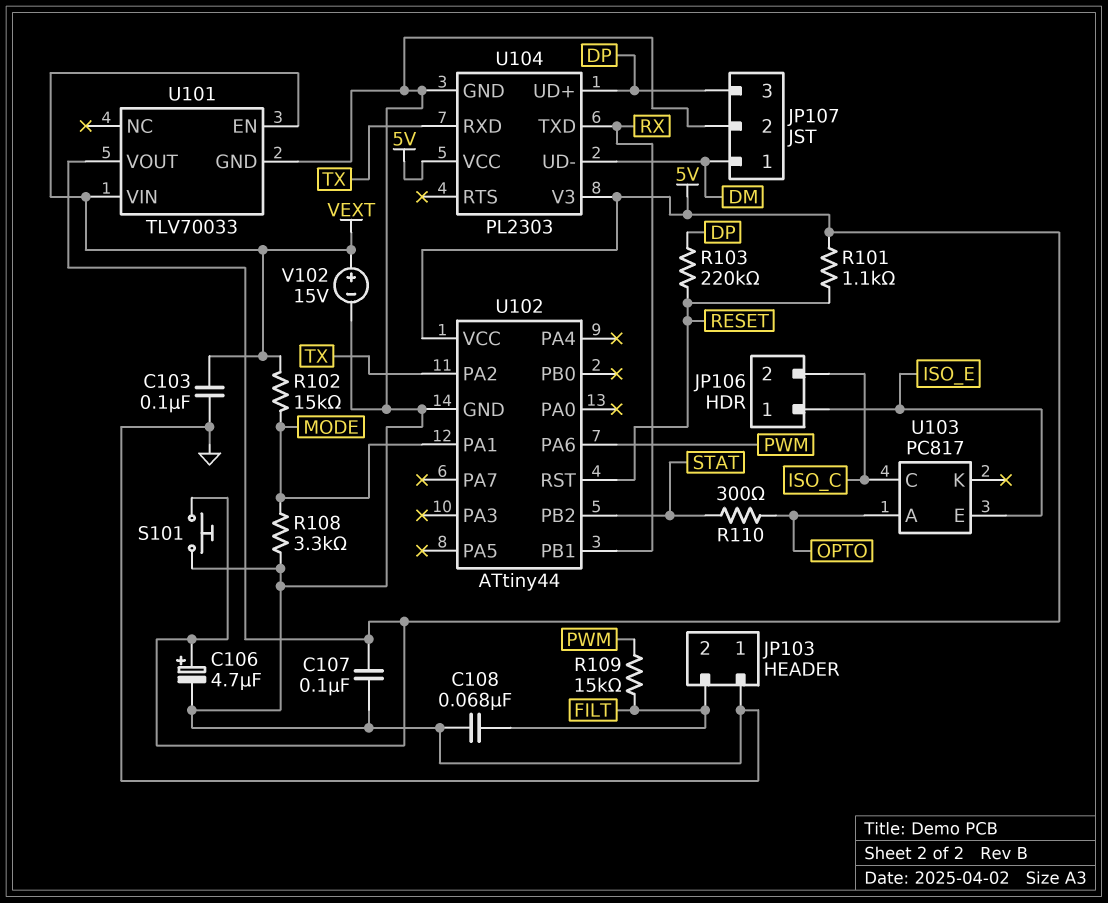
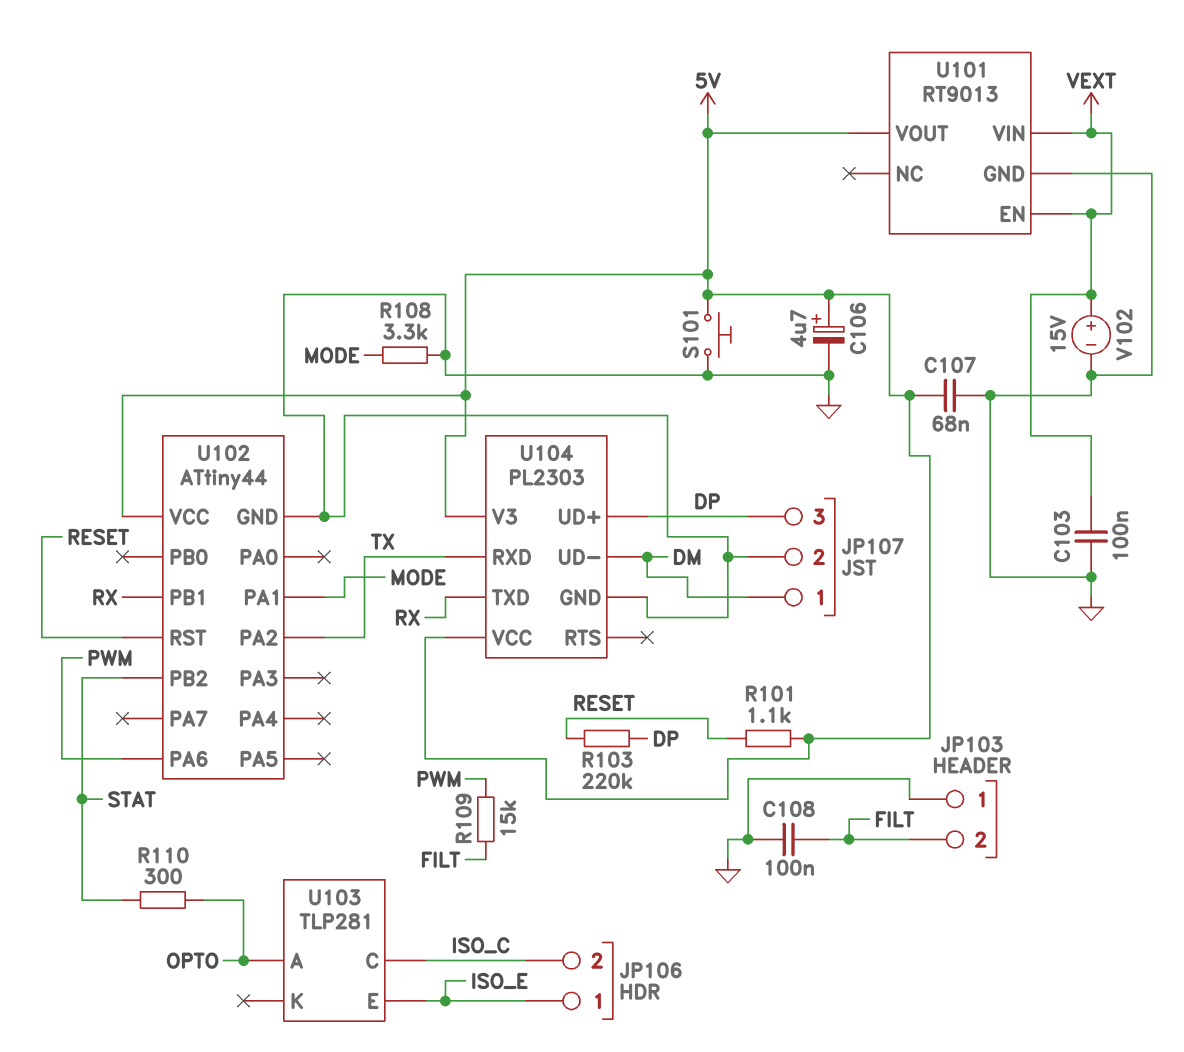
C107: 100nF (5V, GND) -> 68nF (5V, GND)
C108: 68nF (FILT, GND) -> 100nF (FILT, GND)
R102: 15k (MODE, VEXT) -> none
U101: TLV70033 -> RT9013
U103: PC817 -> TLP281

